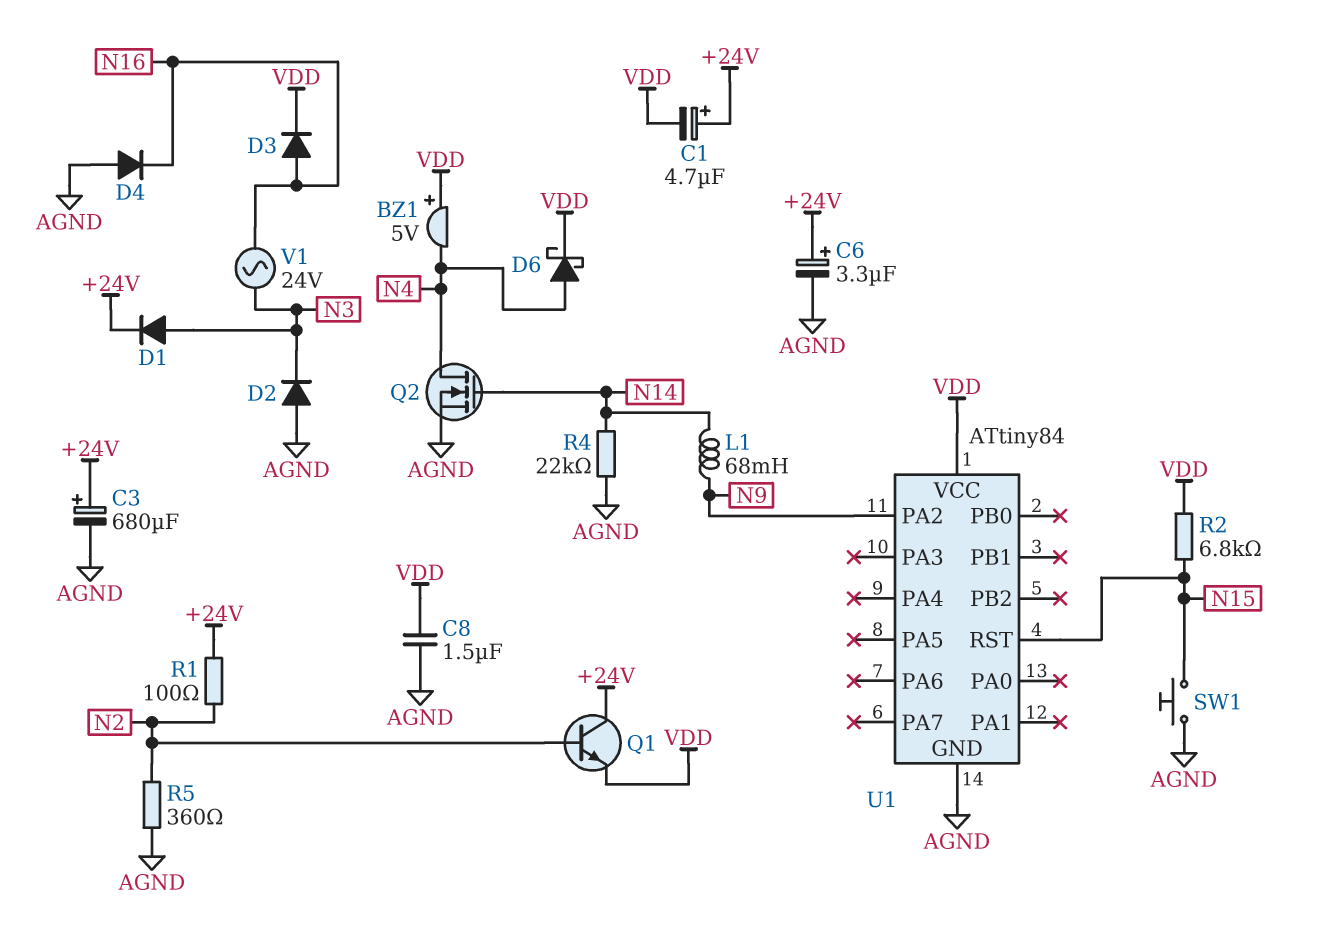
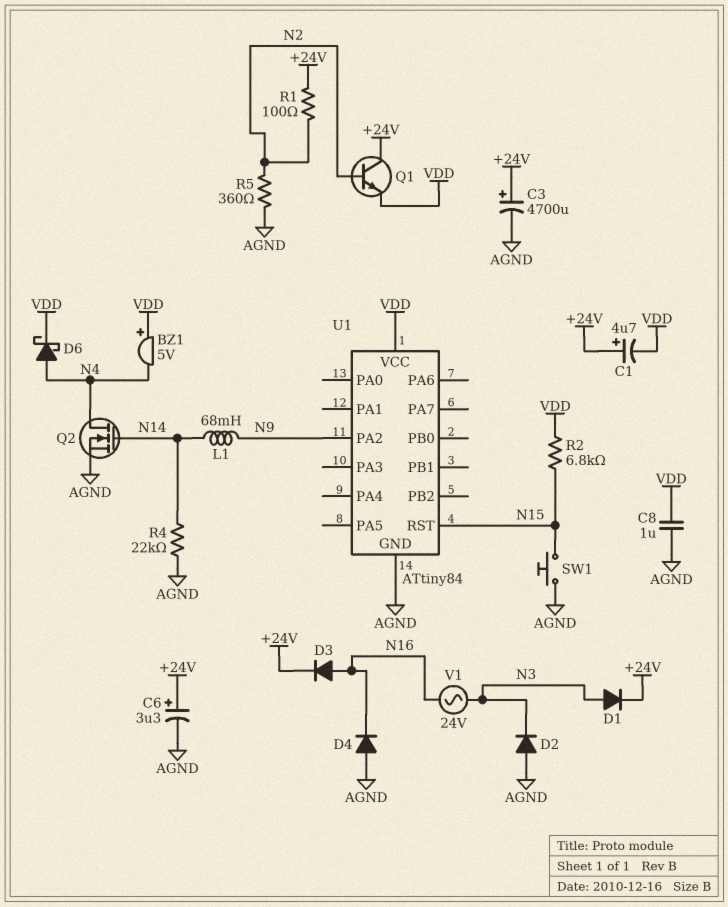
C3: 680uF (plus +24V, minus AGND) -> 4700uF (plus +24V, minus AGND)
C8: 1.5uF (AGND, VDD) -> 1uF (AGND, VDD)
D3: diode (A N16, K VDD) -> diode (A N16, K +24V)

